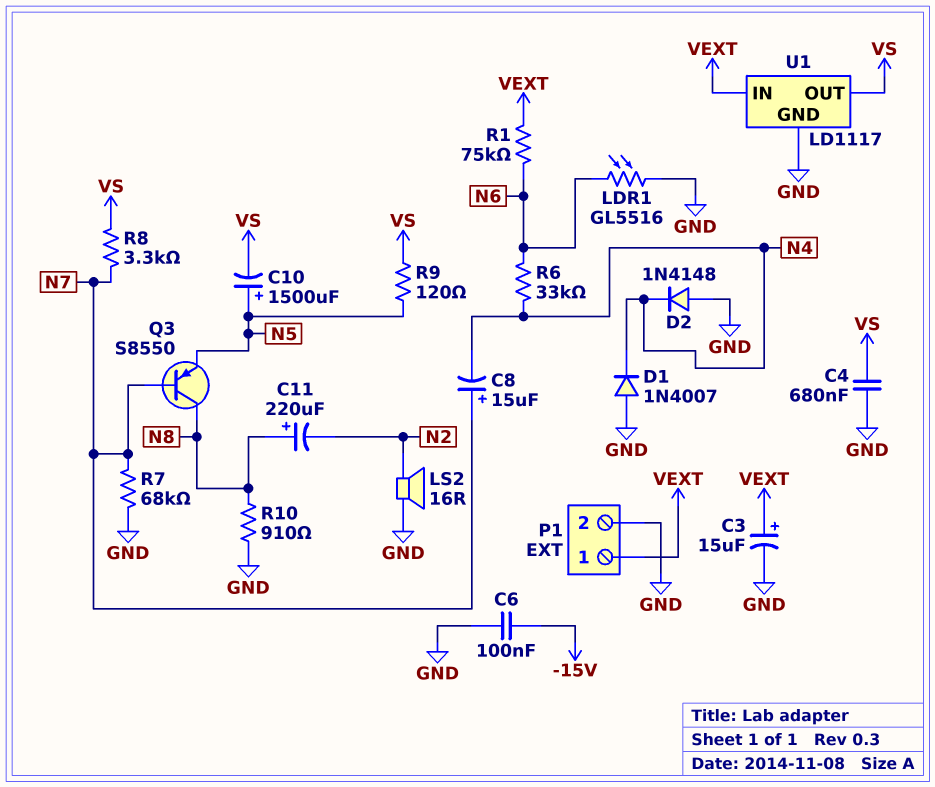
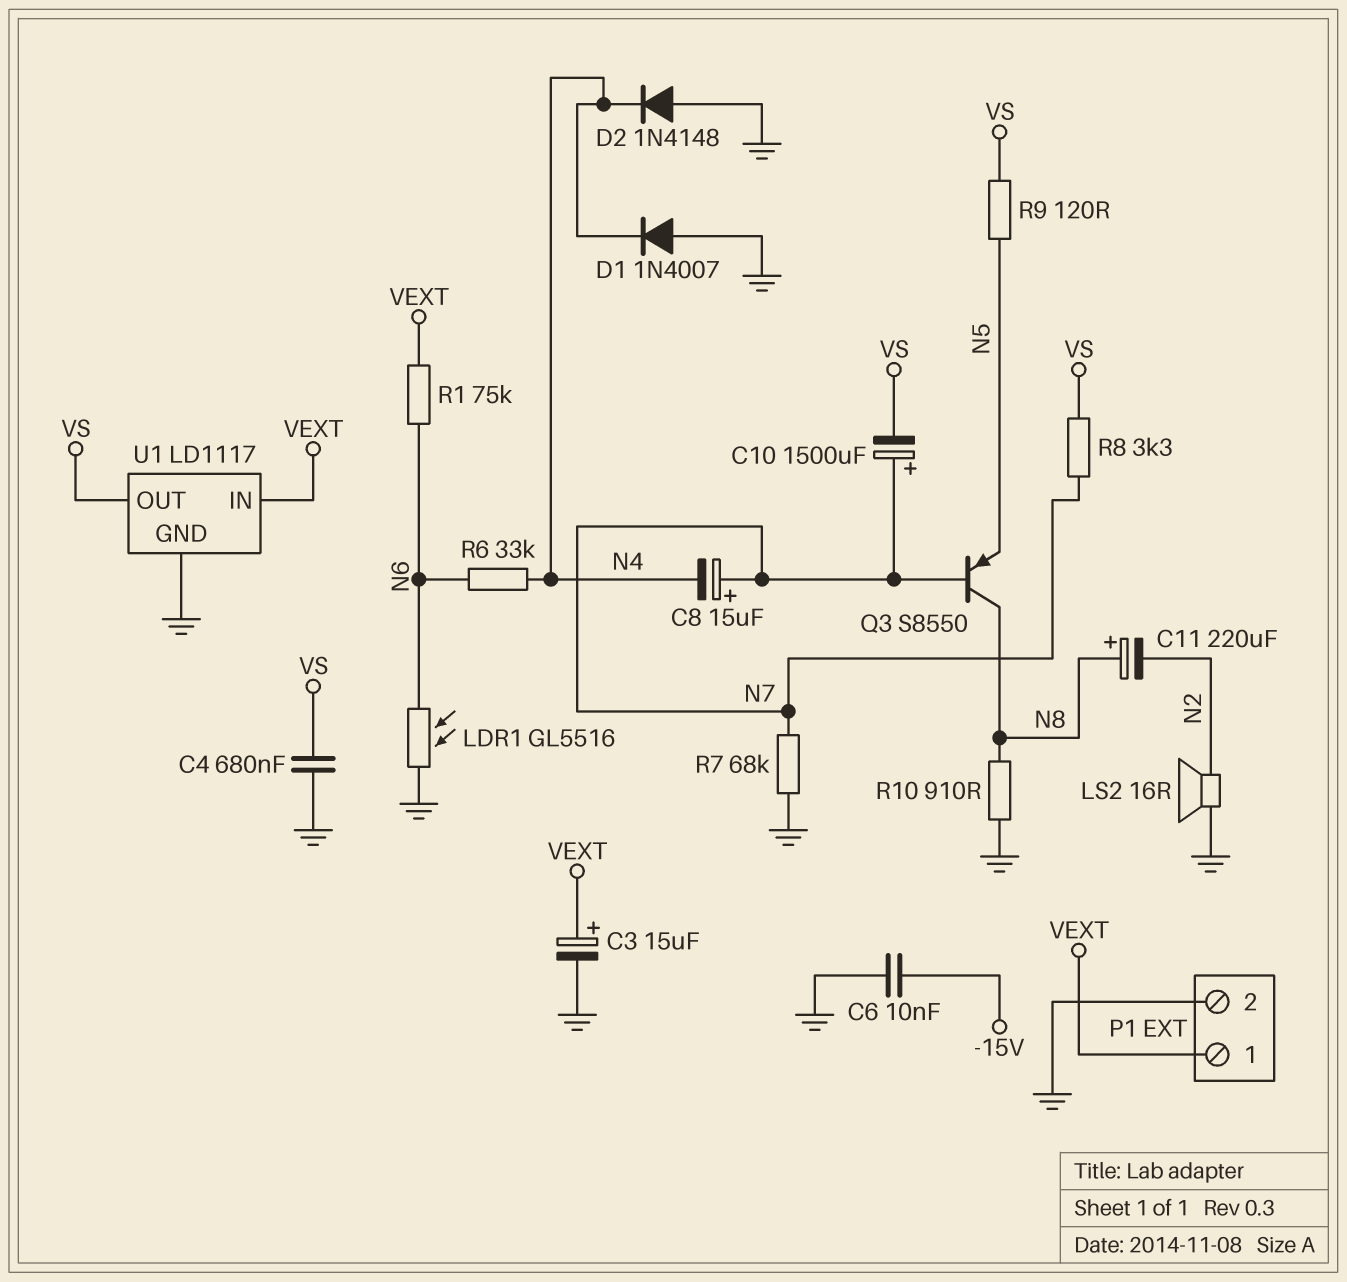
C6: 100nF (-15V, GND) -> 10nF (-15V, GND)
C10: 1500uF (plus N5, minus VS) -> 1500uF (plus N7, minus VS)

